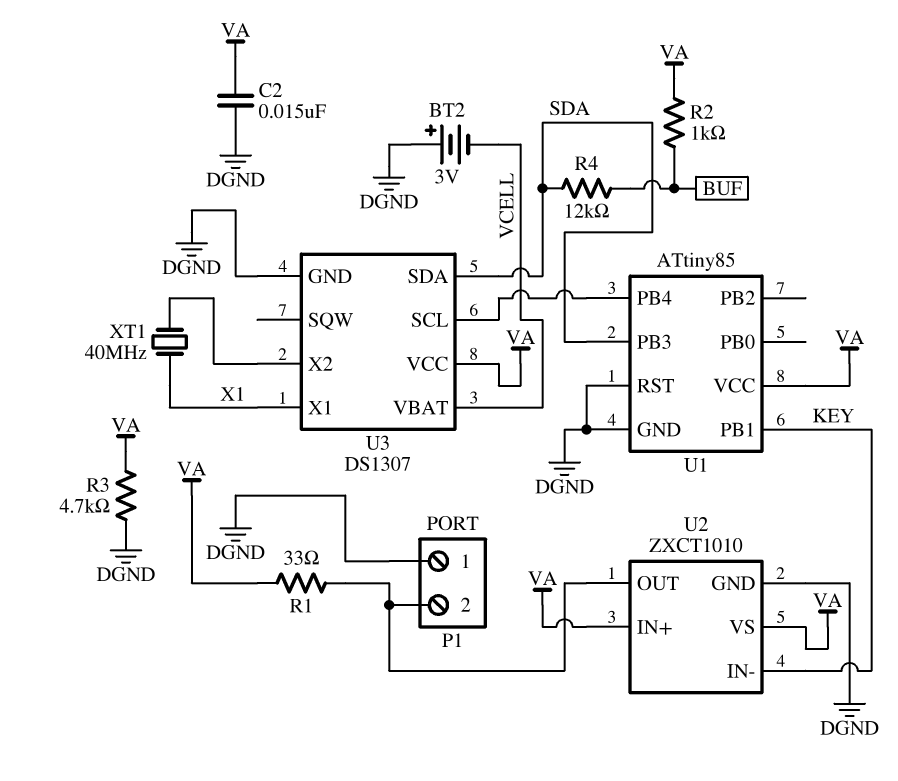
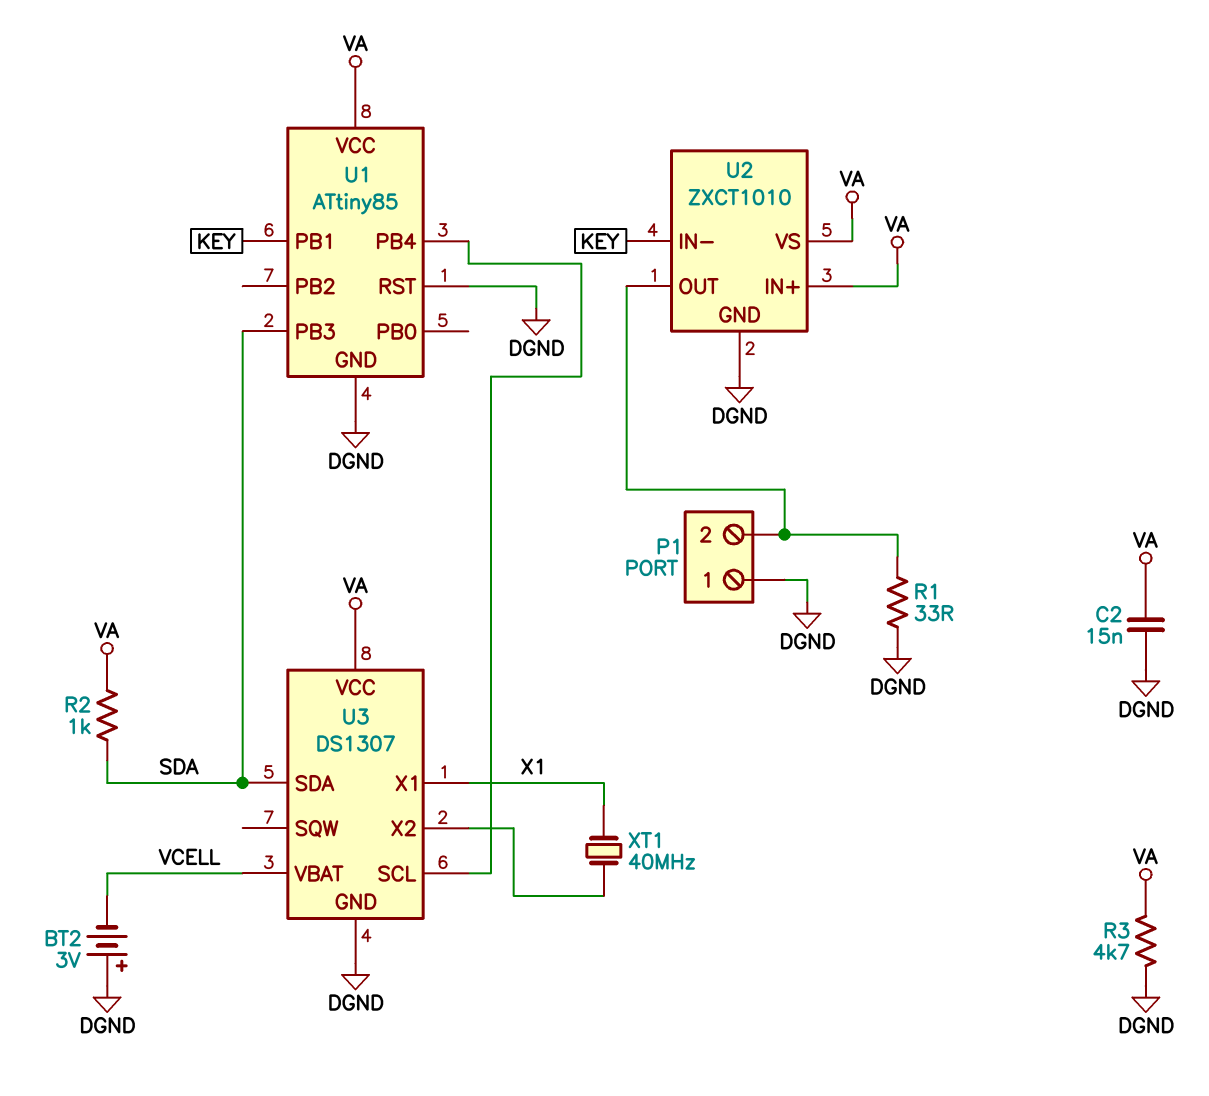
R1: 33 (P1/2, VA) -> 33 (DGND, P1/2)
R2: 1k (BUF, VA) -> 1k (SDA, VA)
R4: 12k (BUF, SDA) -> none

